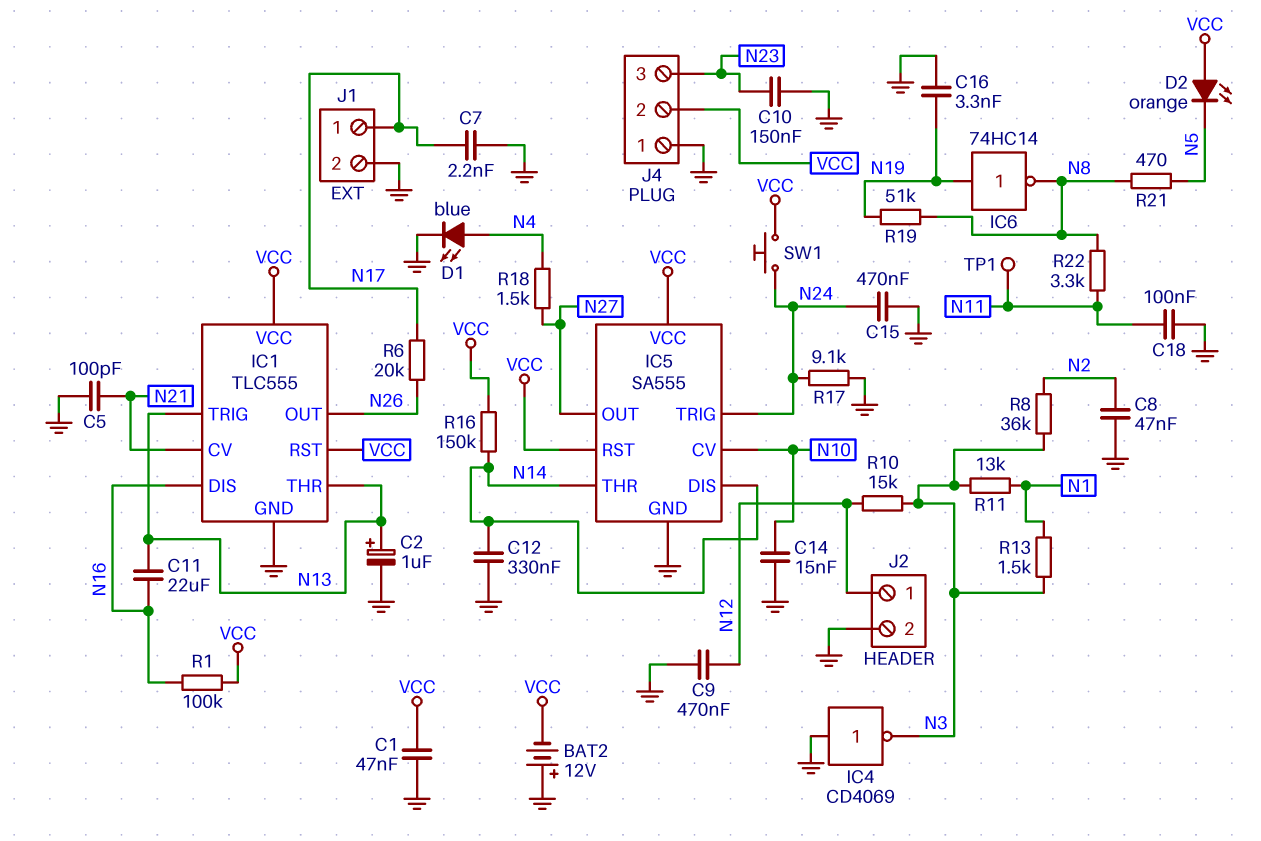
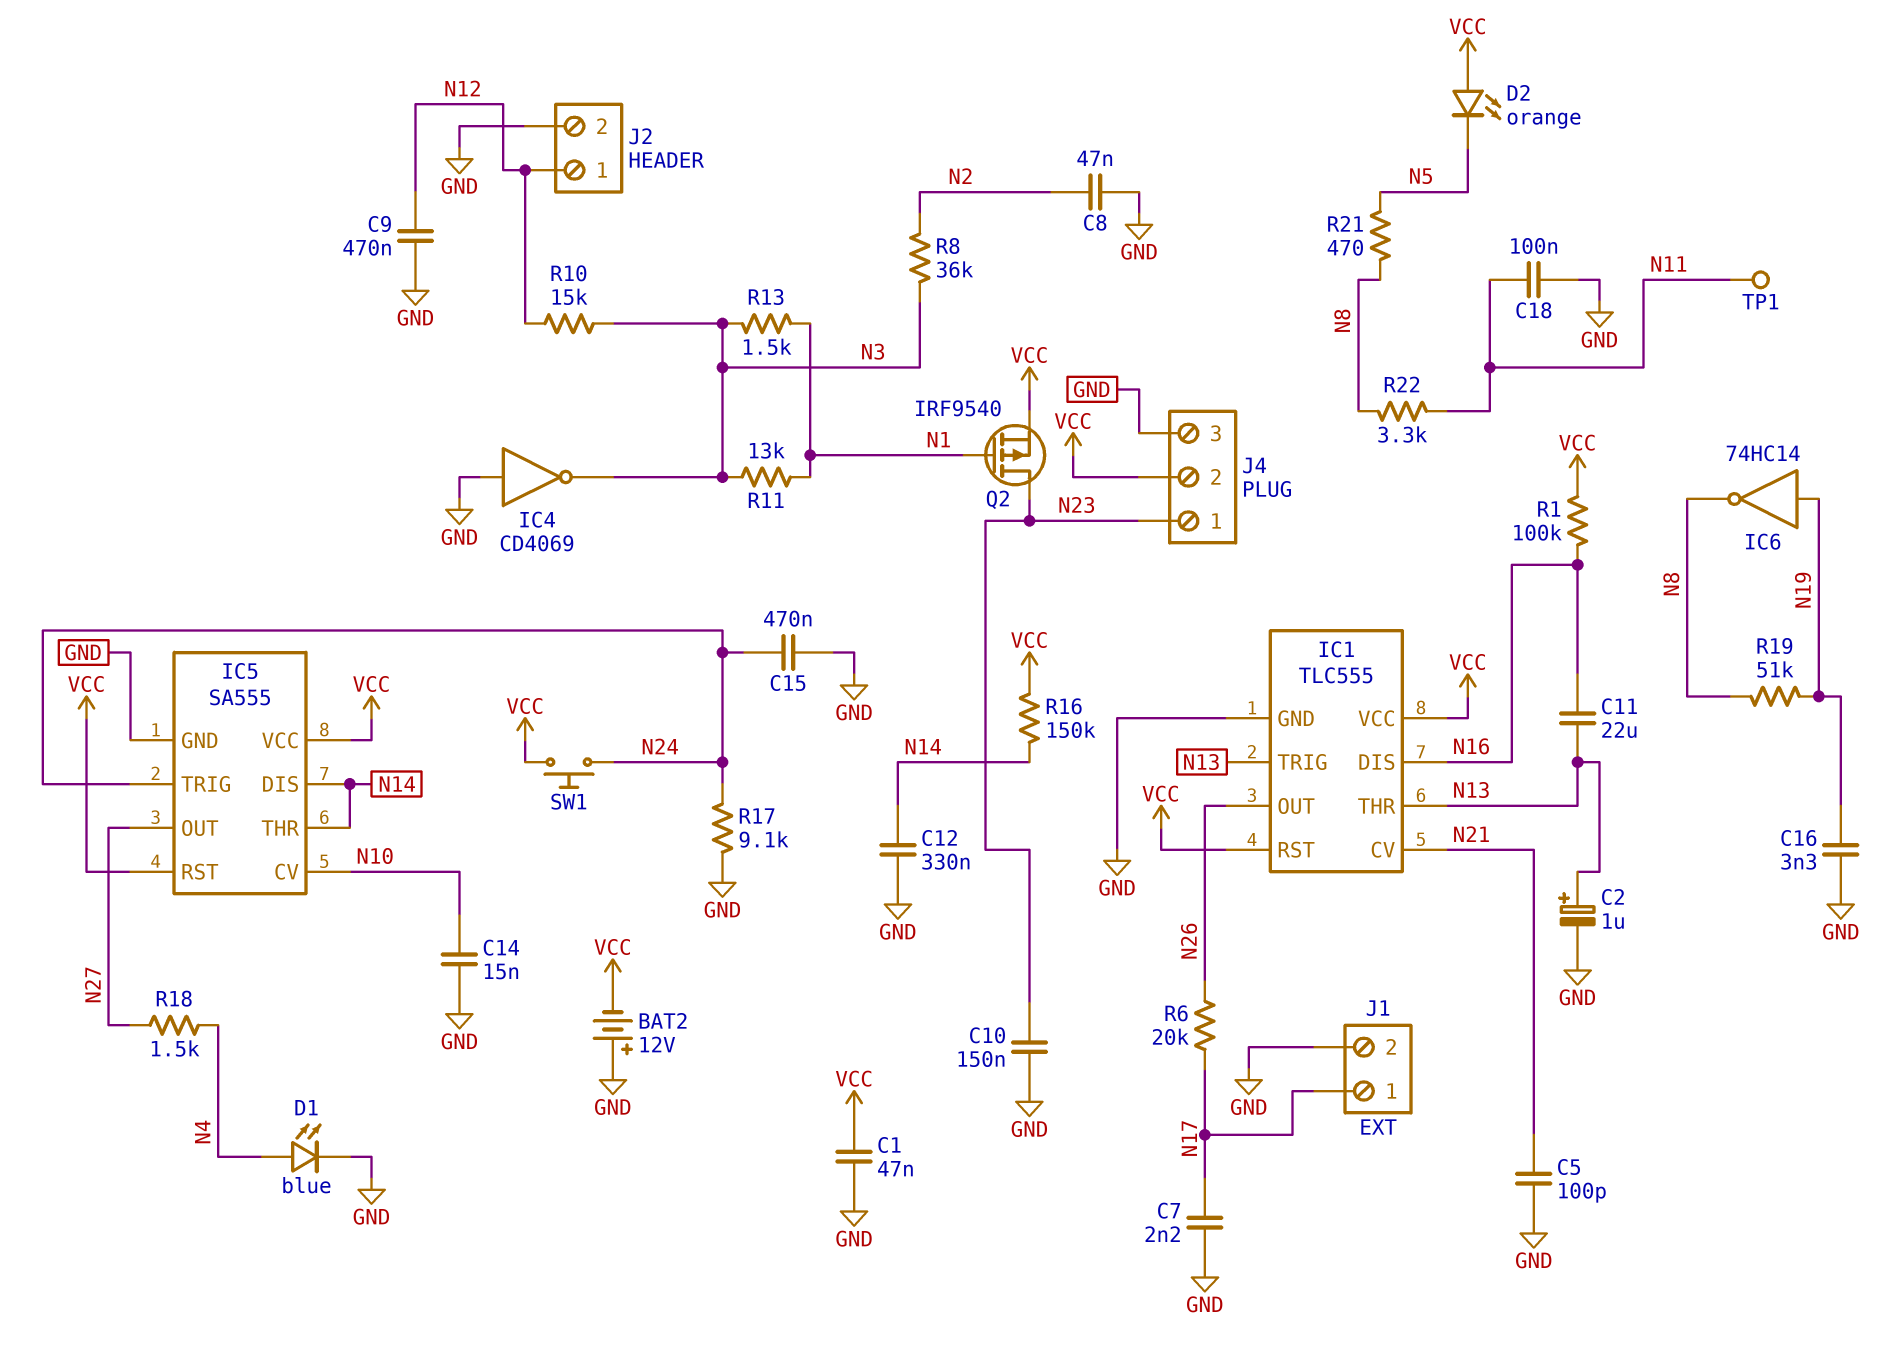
J4 pin 1: GND -> N23
J4 pin 3: N23 -> GND
Q2: none -> PMOS IRF9540 (G N1, D N23, S VCC)

